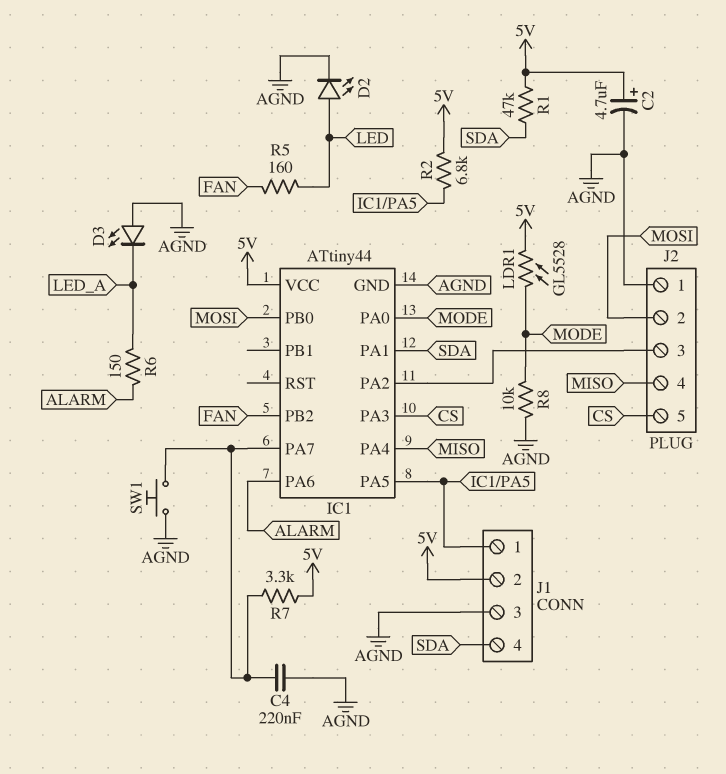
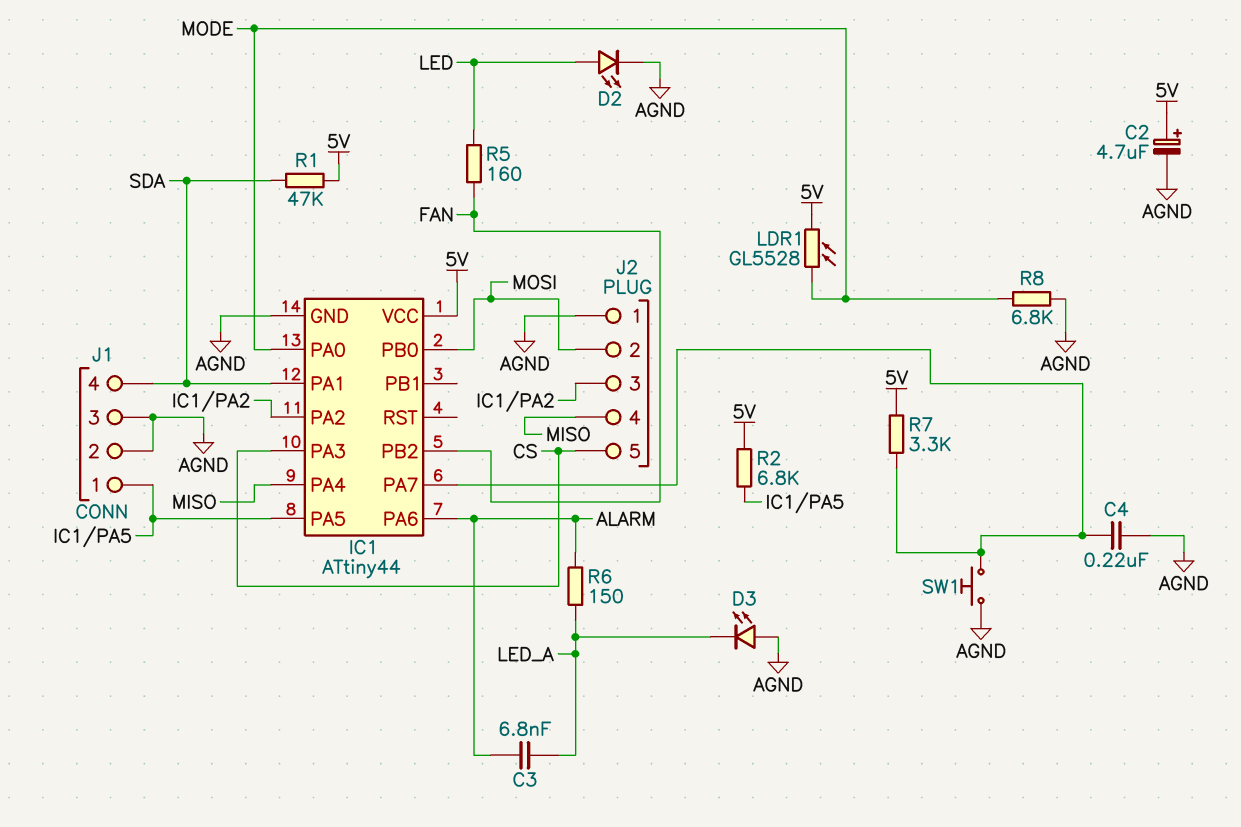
C3: none -> 6.8nF (ALARM, LED_A)
J1 pin 2: 5V -> AGND
R8: 10k (AGND, MODE) -> 6.8k (AGND, MODE)

